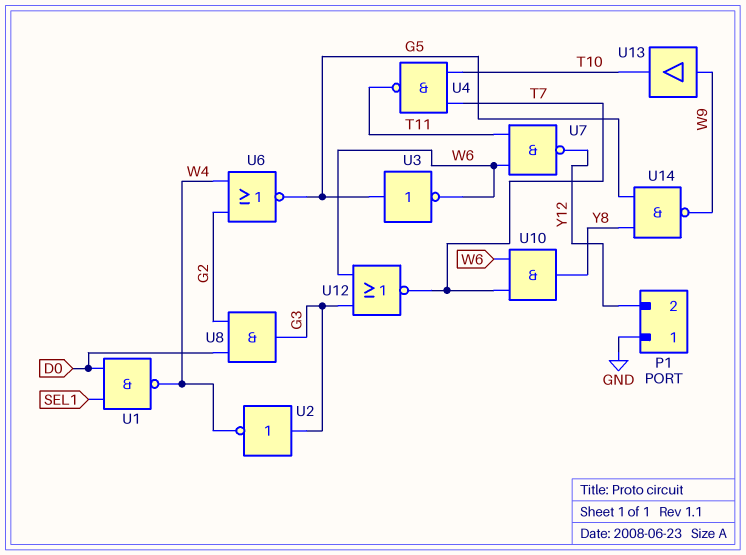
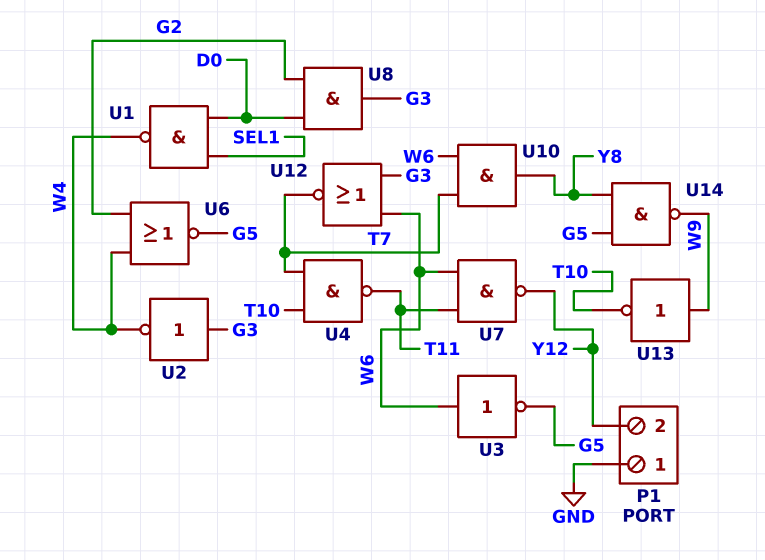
U3: NOT (in G5, out W6) -> NOT (in W6, out G5)
U13: buffer (in W9, out T10) -> NOT (in W9, out T10)

